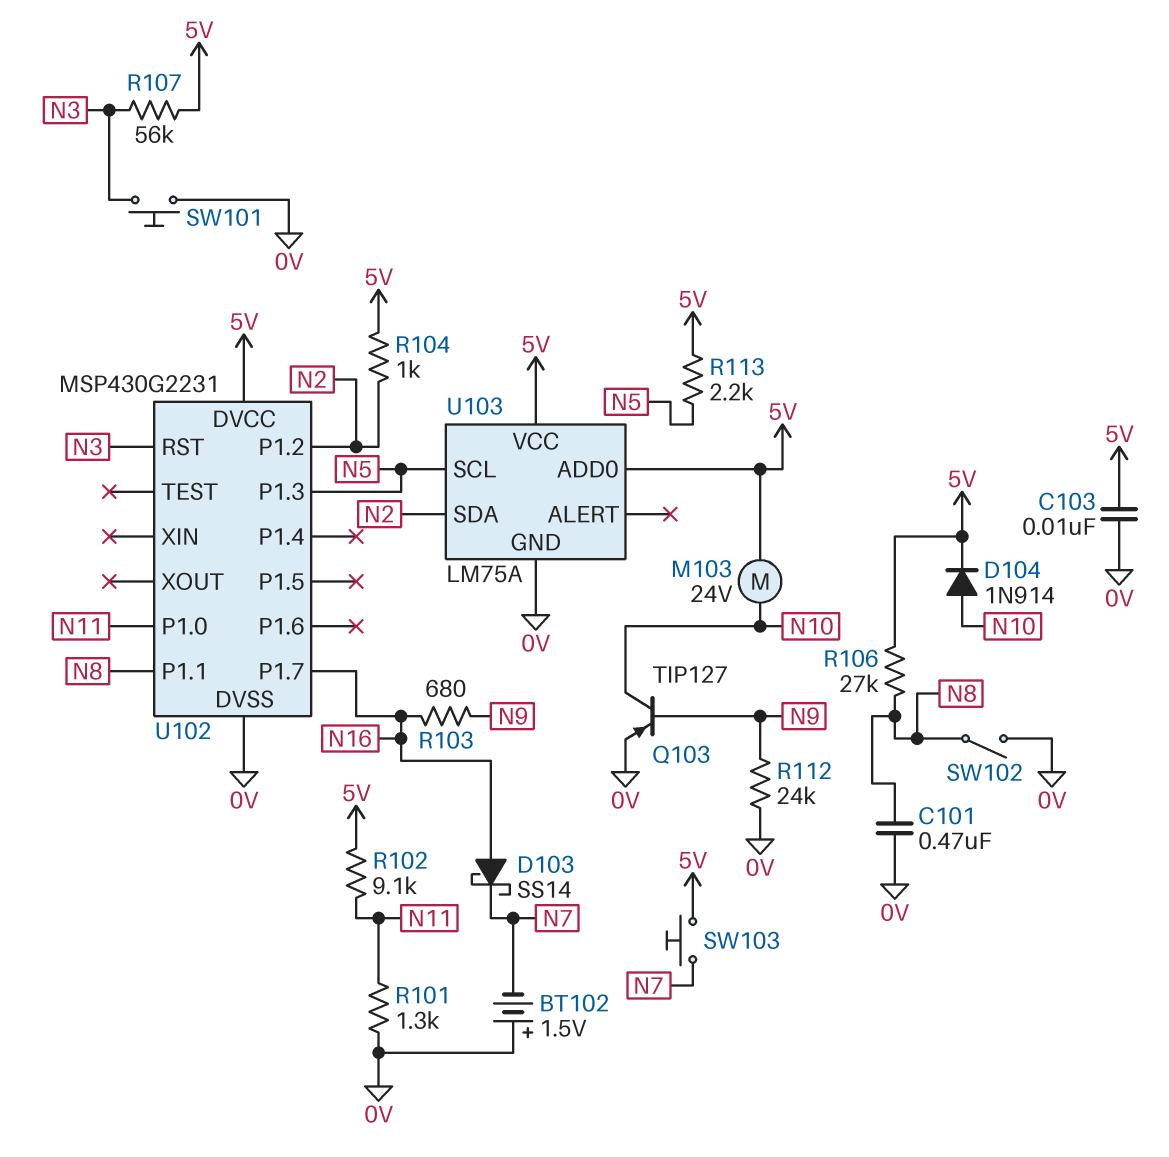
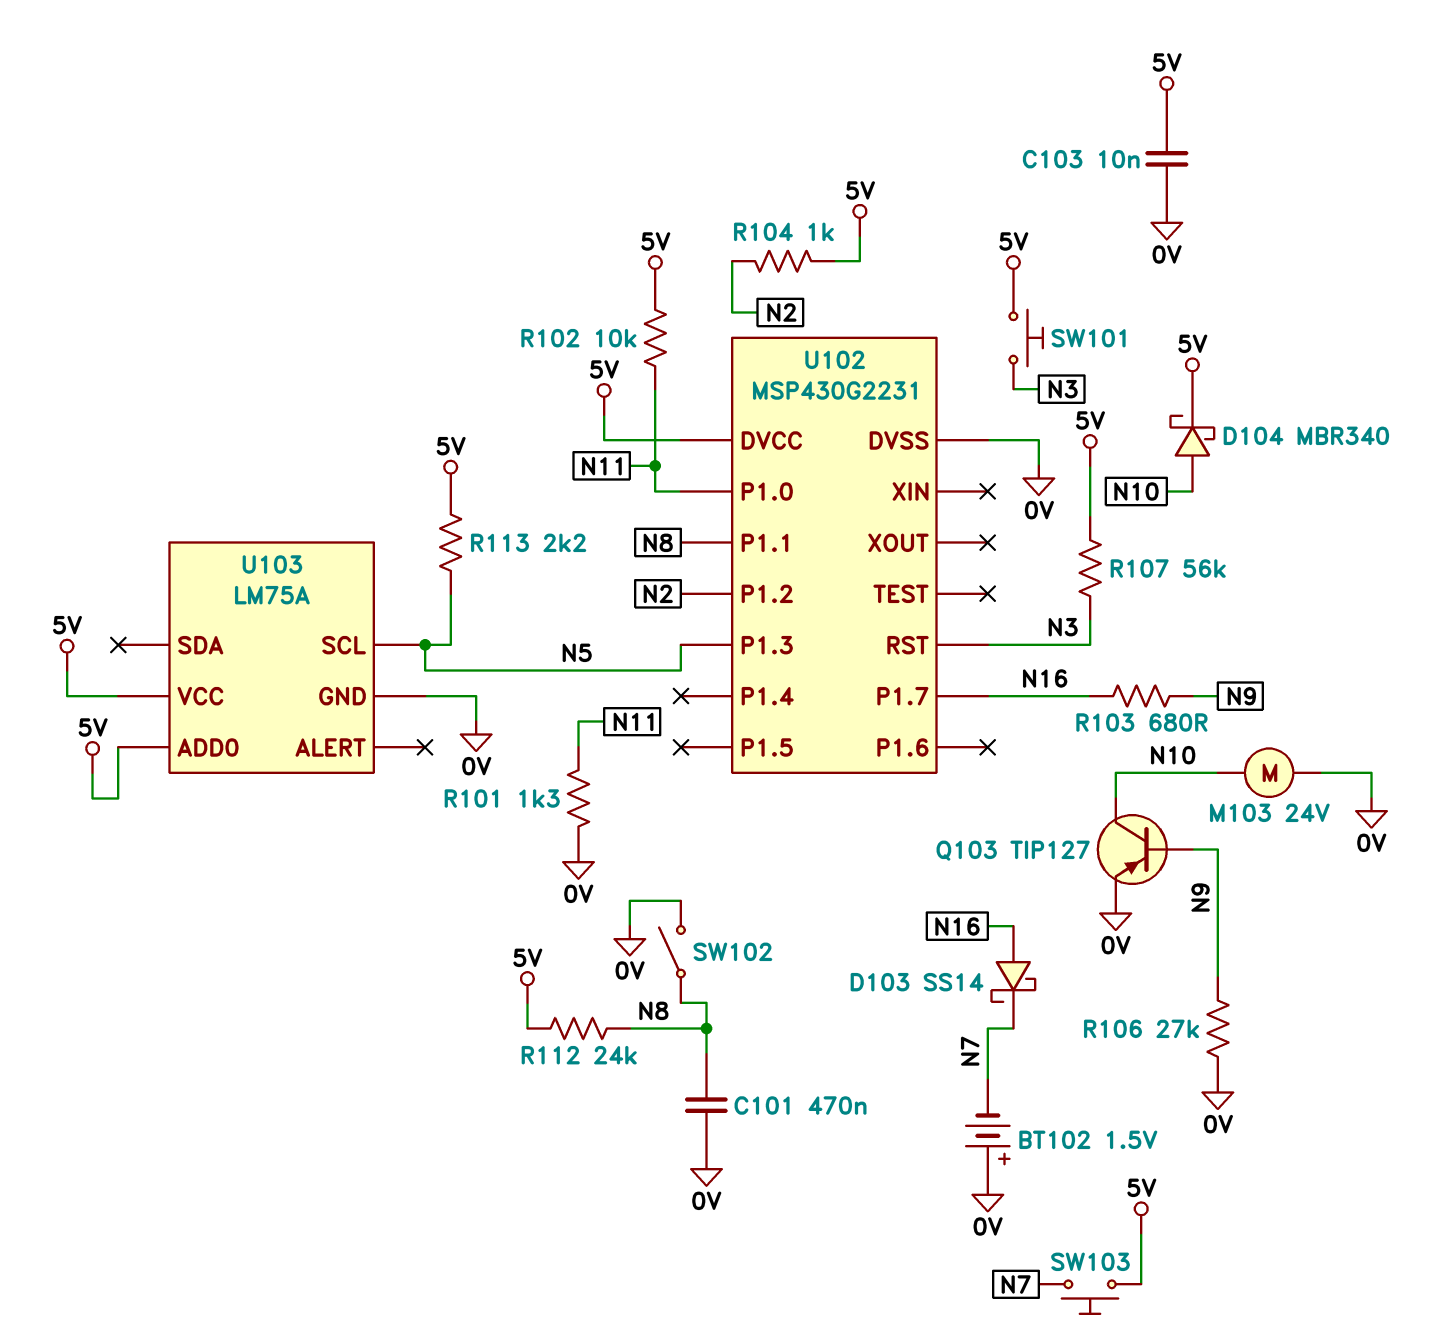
D104: diode 1N914 (A N10, K 5V) -> schottky MBR340 (A N10, K 5V)
M103: motor 24V (5V, N10) -> motor 24V (0V, N10)
R102: 9.1k (5V, N11) -> 10k (5V, N11)
R106: 27k (5V, N8) -> 27k (0V, N9)
R112: 24k (0V, N9) -> 24k (5V, N8)
SW101: button (0V, N3) -> button (5V, N3)
U103 pin SDA: N2 -> none

